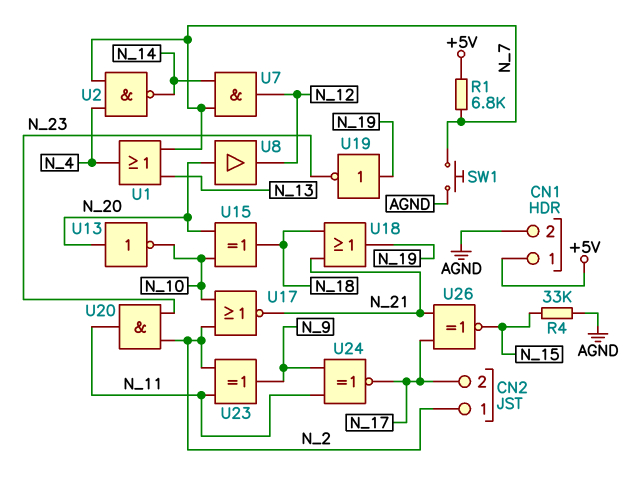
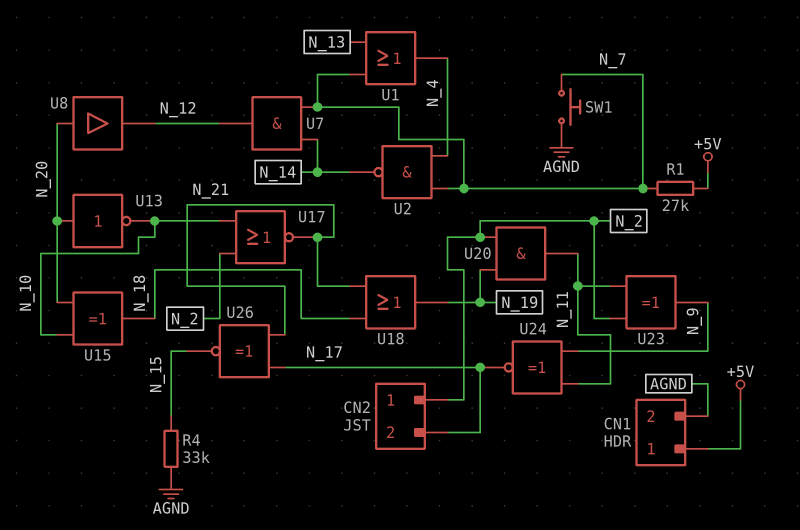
R1: 6.8k (+5V, N_7) -> 27k (+5V, N_7)
U19: NOT (in N_19, out N_23) -> none
U20: AND (in N_2, in N_23, out N_11) -> AND (in N_2, in N_19, out N_11)

